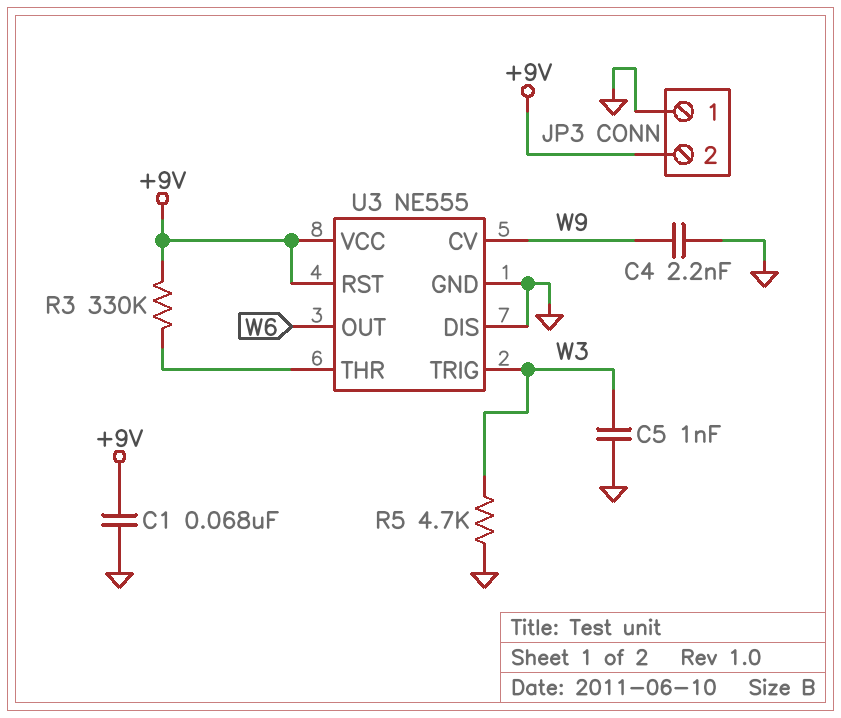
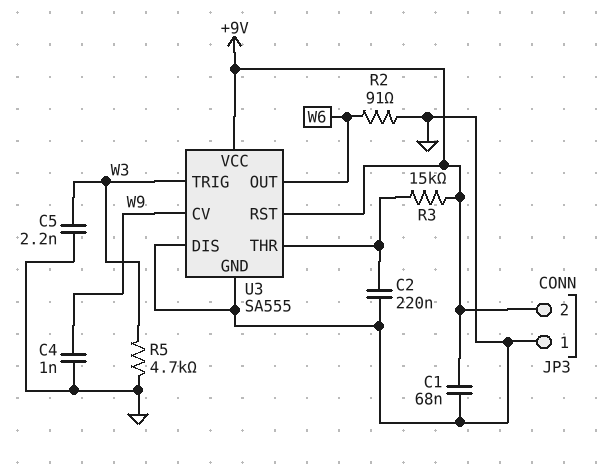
C2: none -> 220nF (GND, U3/THR)
C4: 2.2nF (GND, W9) -> 1nF (GND, W9)
C5: 1nF (GND, W3) -> 2.2nF (GND, W3)
R2: none -> 91 (GND, W6)
R3: 330k (+9V, U3/THR) -> 15k (+9V, U3/THR)
U3: NE555 -> SA555

